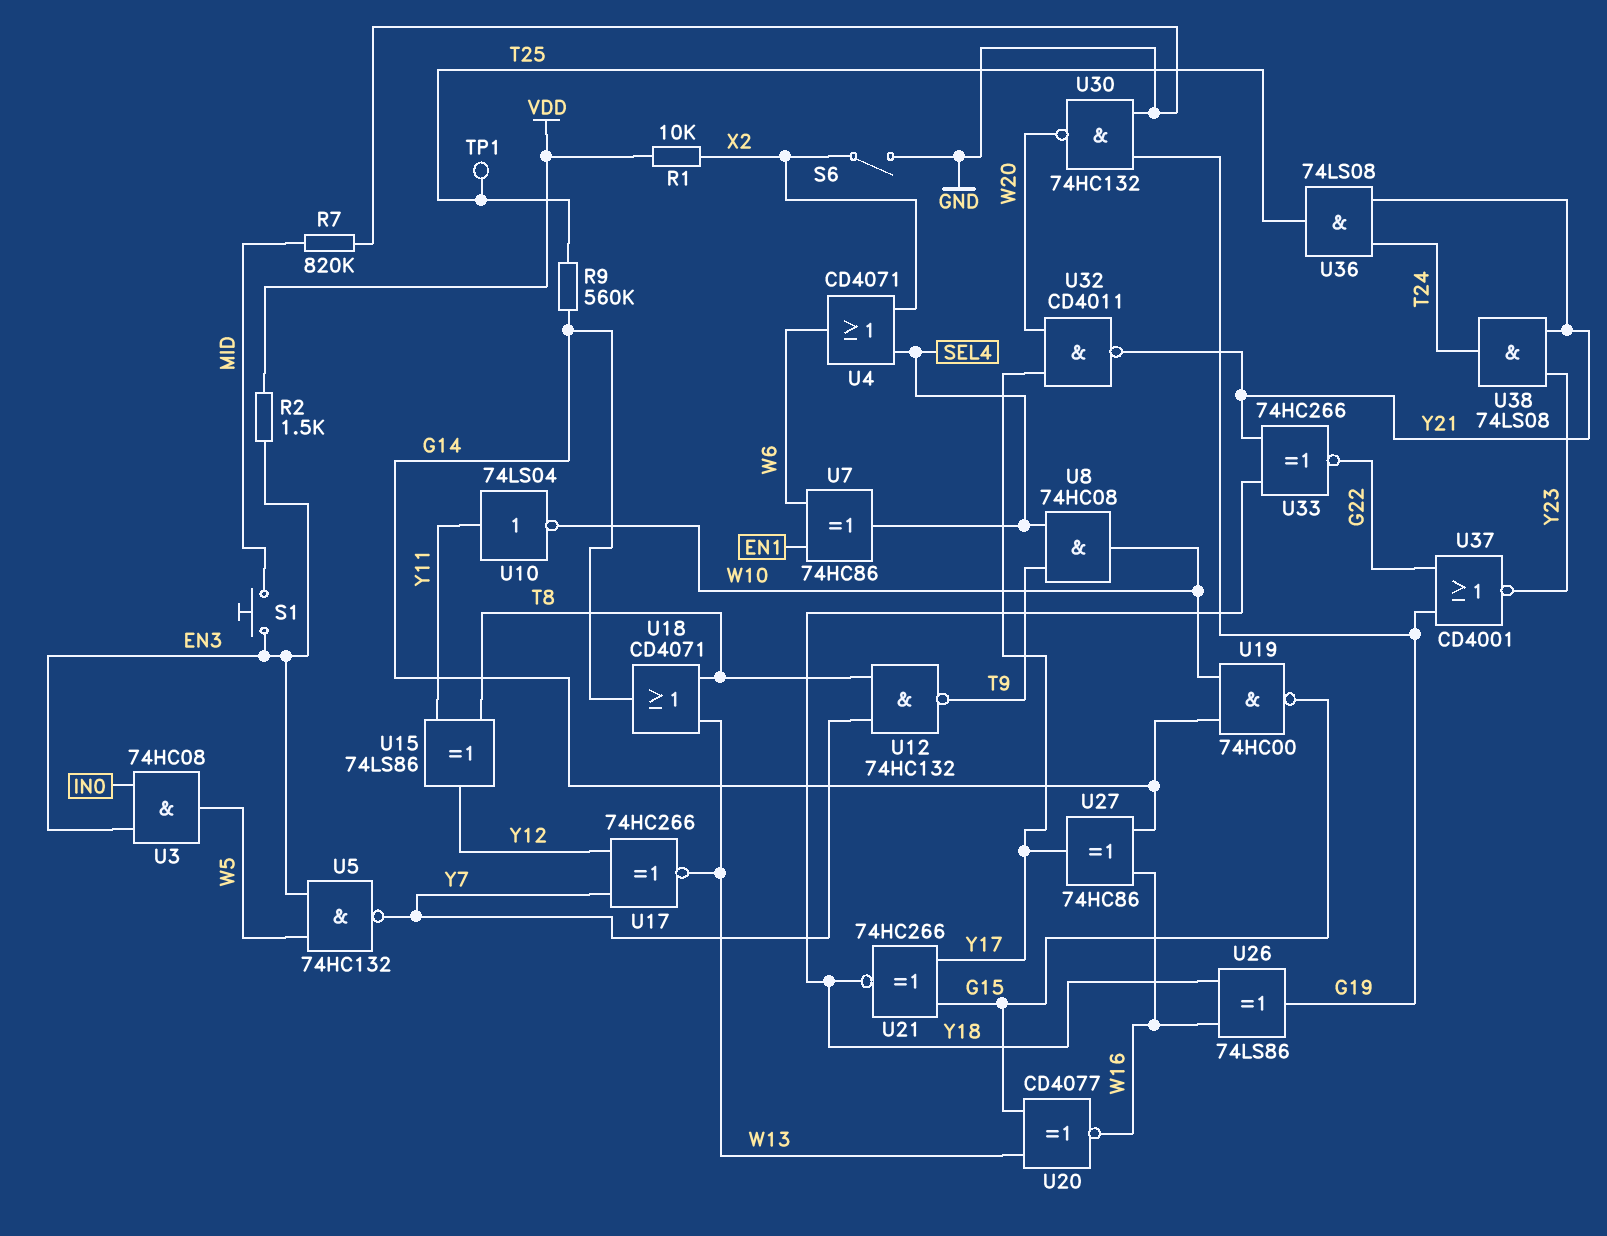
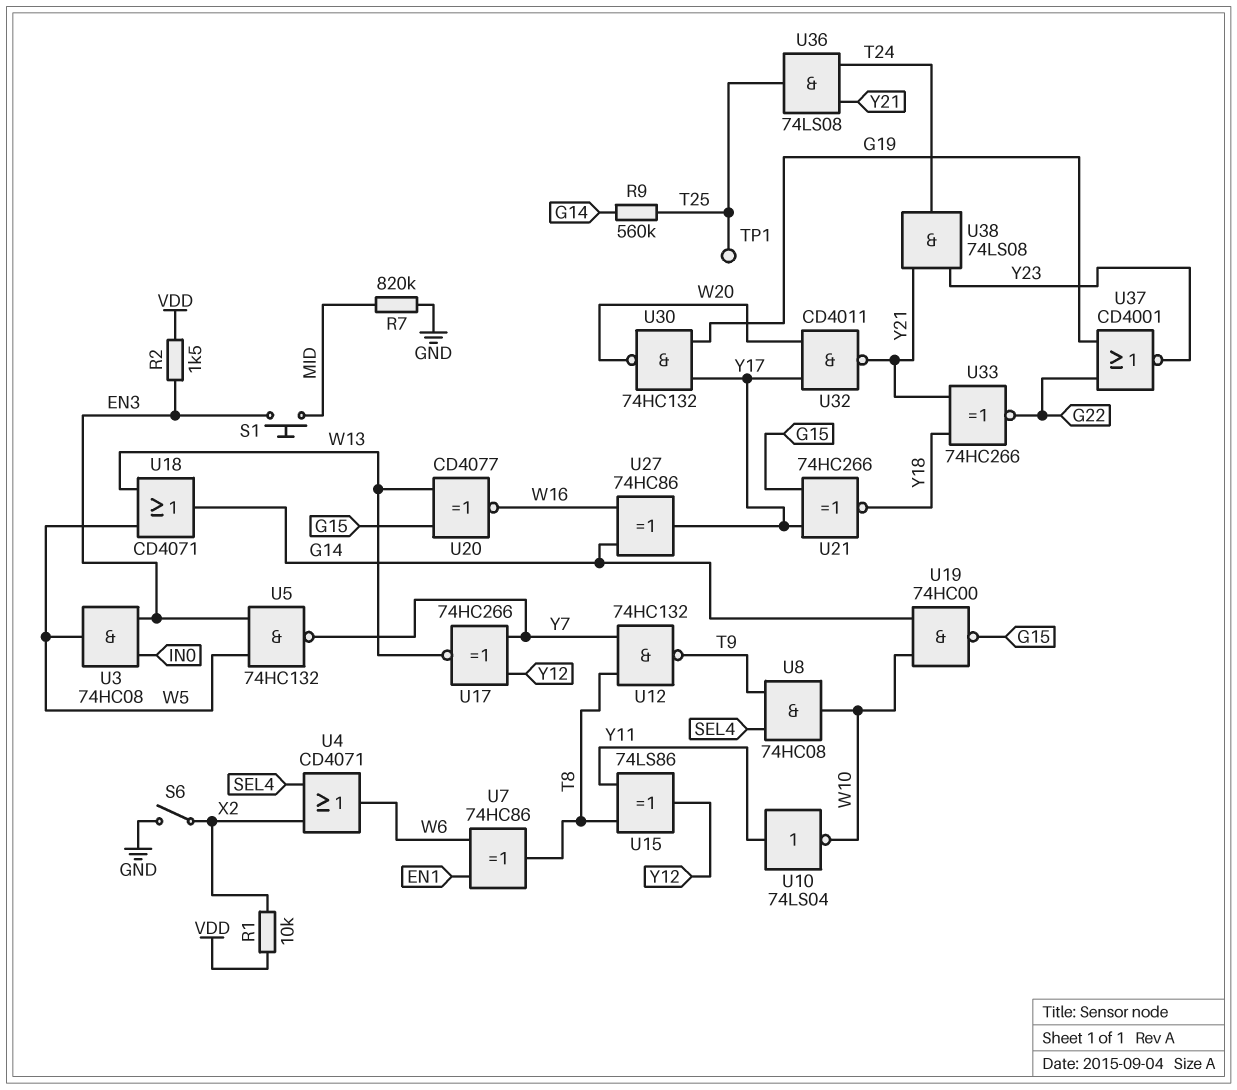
U7: XOR 74HC86 (in EN1, in W6, out SEL4) -> XOR 74HC86 (in EN1, in W6, out T8)
U18: OR CD4071 (in T8, in W13, out G14) -> OR CD4071 (in W5, in W13, out G14)
U26: XOR 74LS86 (in W16, in Y18, out G19) -> none
U30: NAND 74HC132 (in G19, in GND, out W20) -> NAND 74HC132 (in G19, in Y17, out W20)

